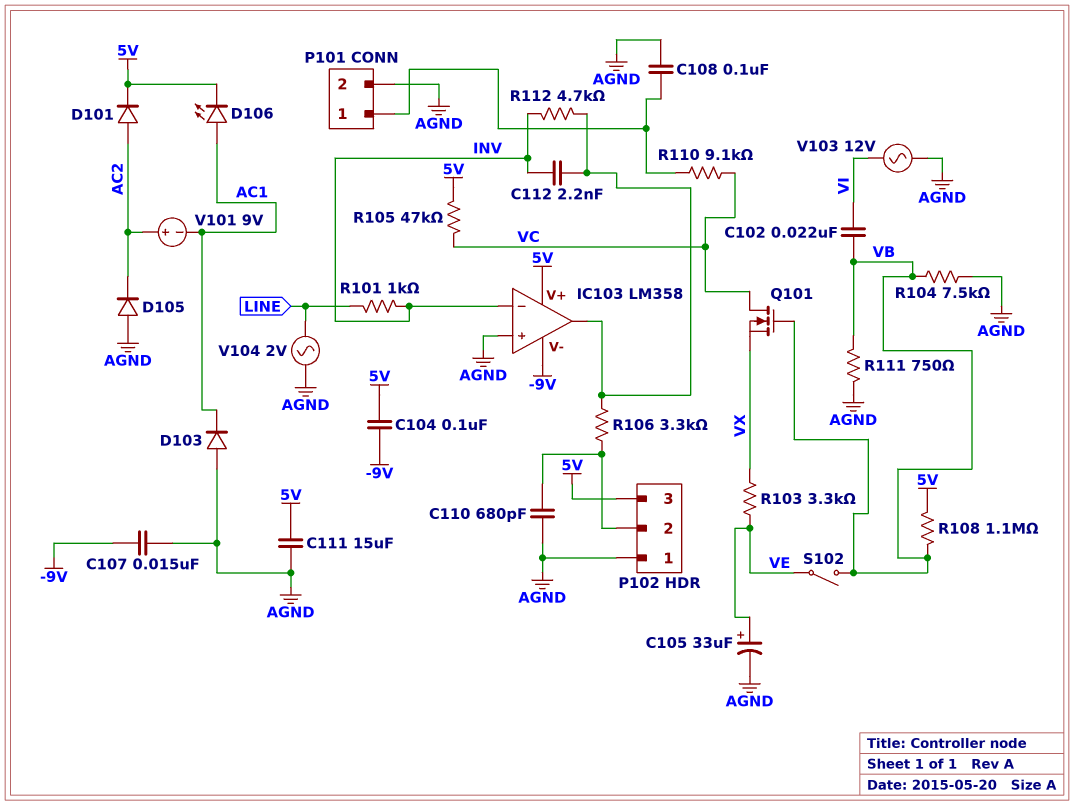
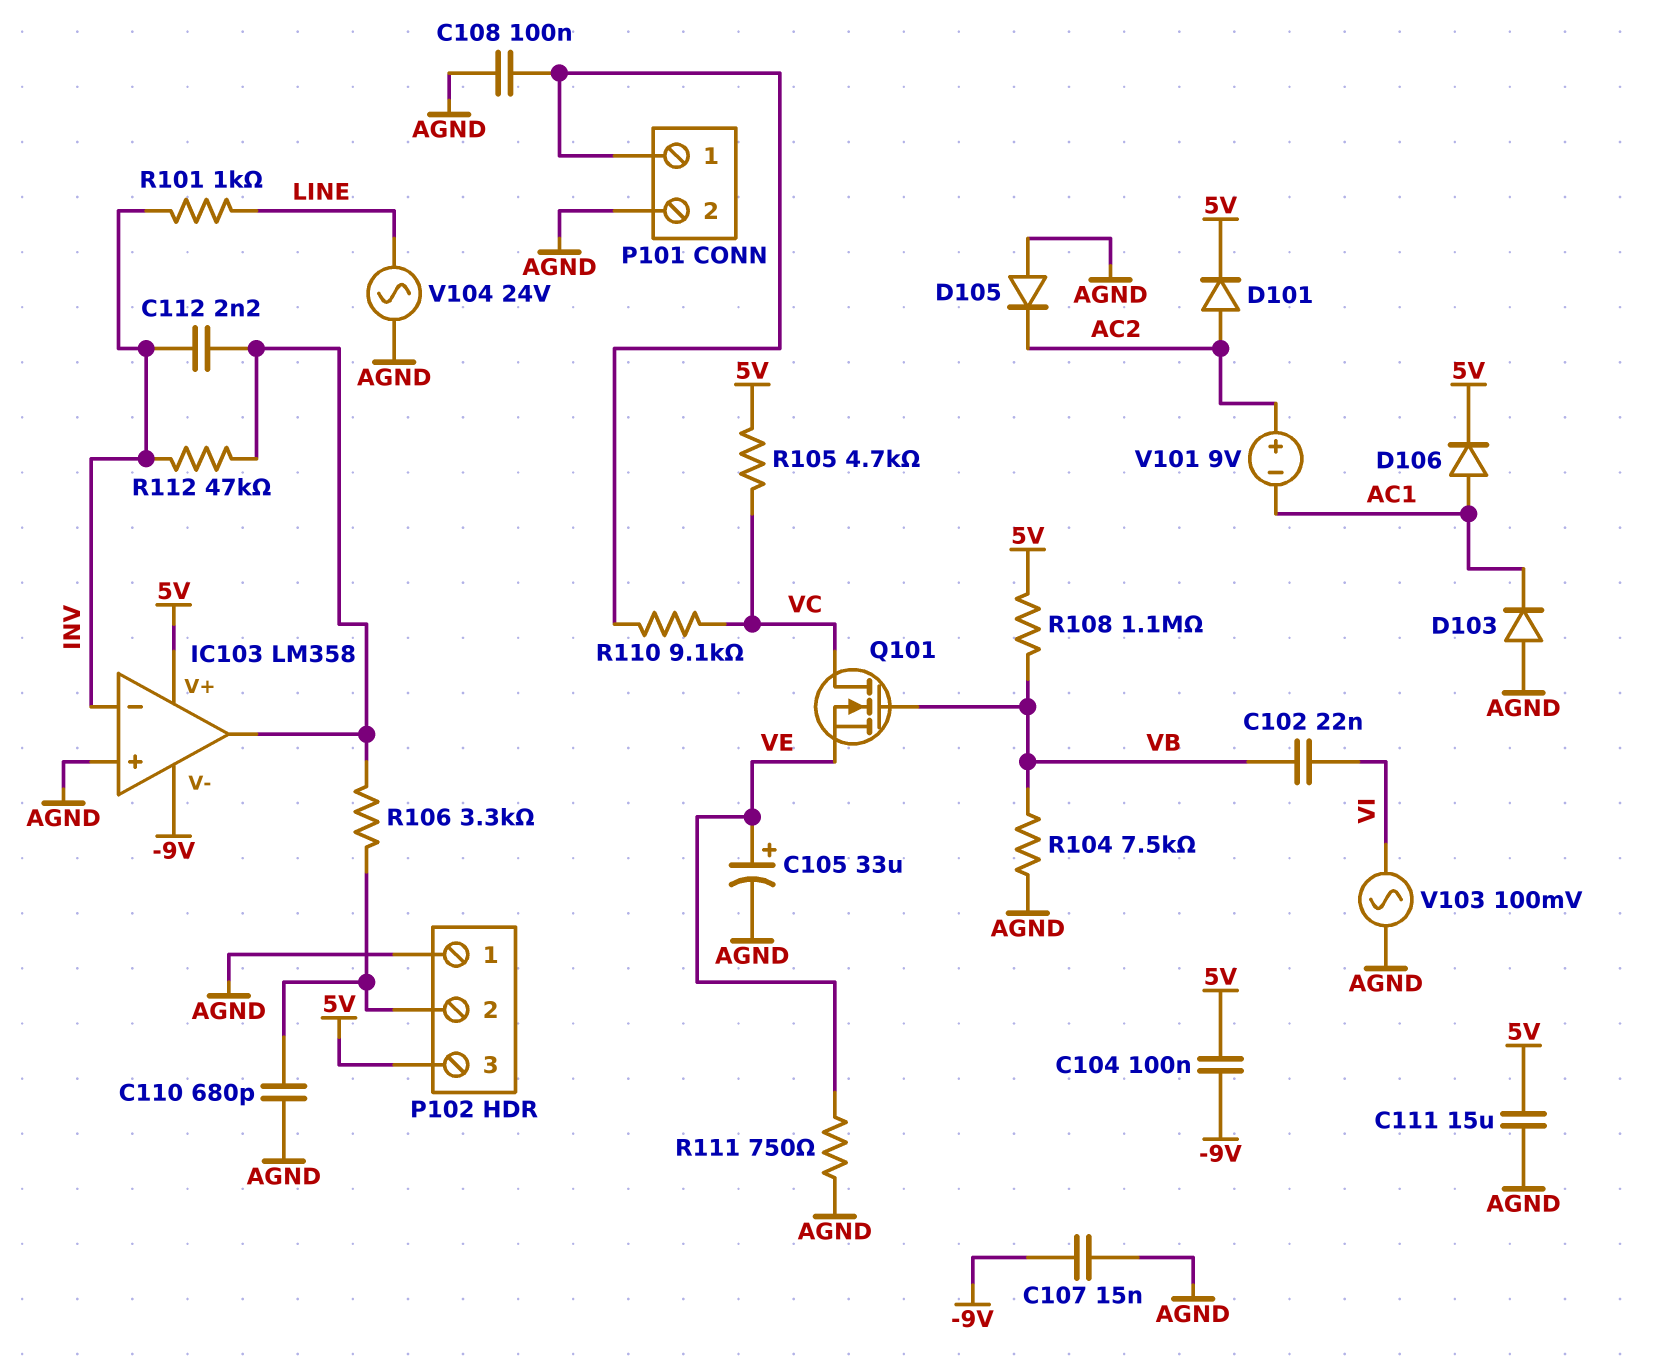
D106: LED (A AC1, K 5V) -> diode (A AC1, K 5V)
Q101: NMOS (G VB, D VC, S VX) -> NMOS (G VB, D VC, S VE)
R103: 3.3k (VE, VX) -> none
R105: 47k (5V, VC) -> 4.7k (5V, VC)
R111: 750 (AGND, VB) -> 750 (AGND, VE)
R112: 4.7k (IC103/out, INV) -> 47k (IC103/out, INV)
S102: switch (VB, VE) -> none
V103: AC 12V (AGND, VI) -> AC 100mV (AGND, VI)
V104: AC 2V (AGND, LINE) -> AC 24V (AGND, LINE)

